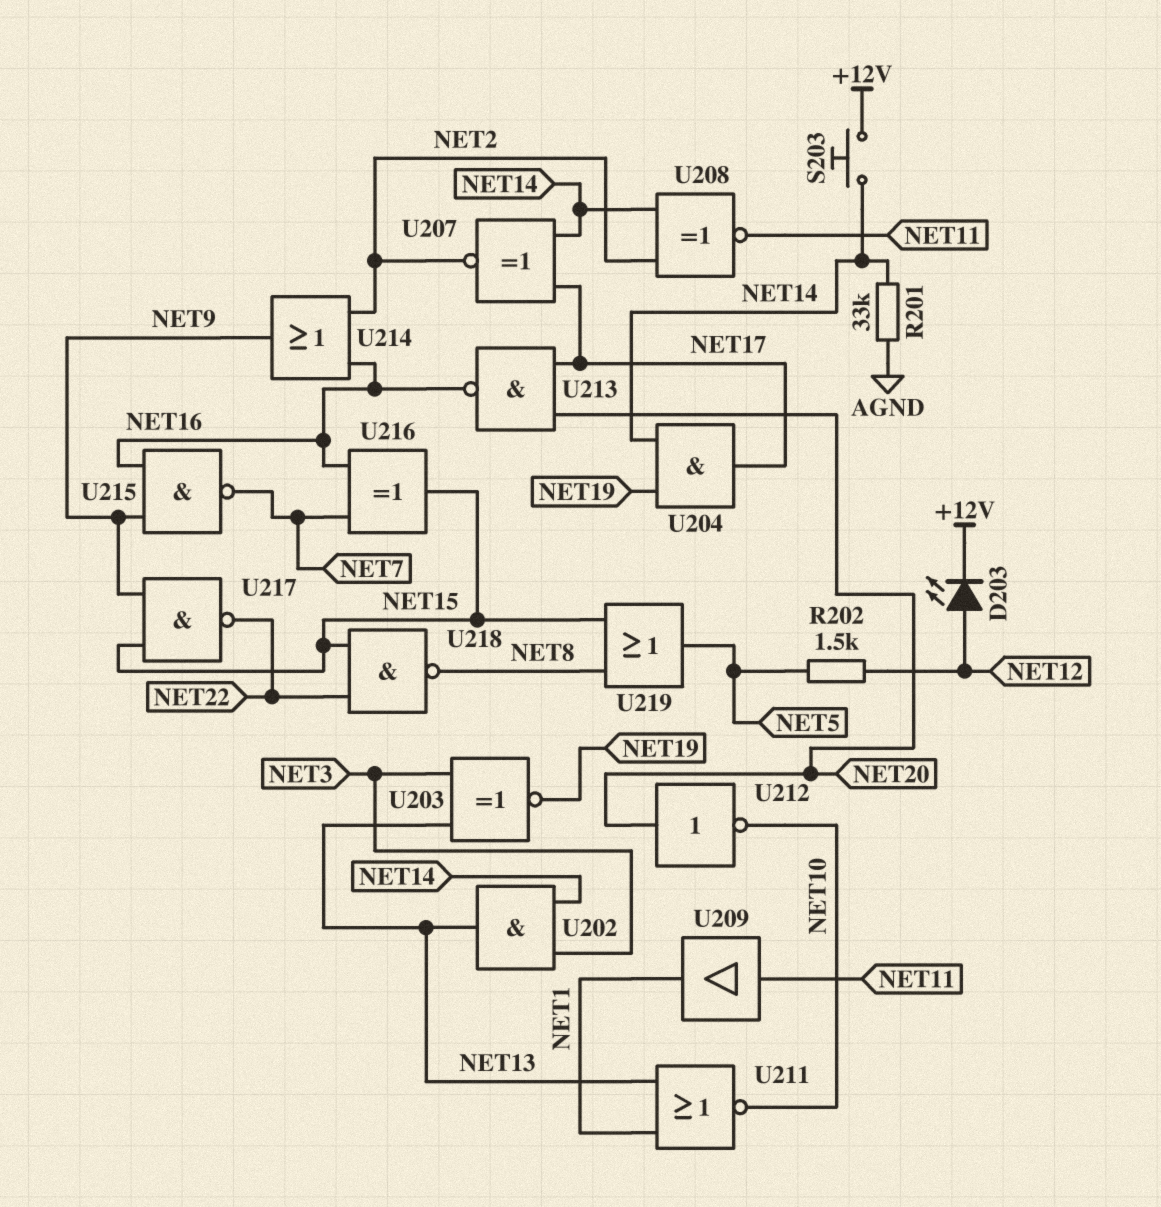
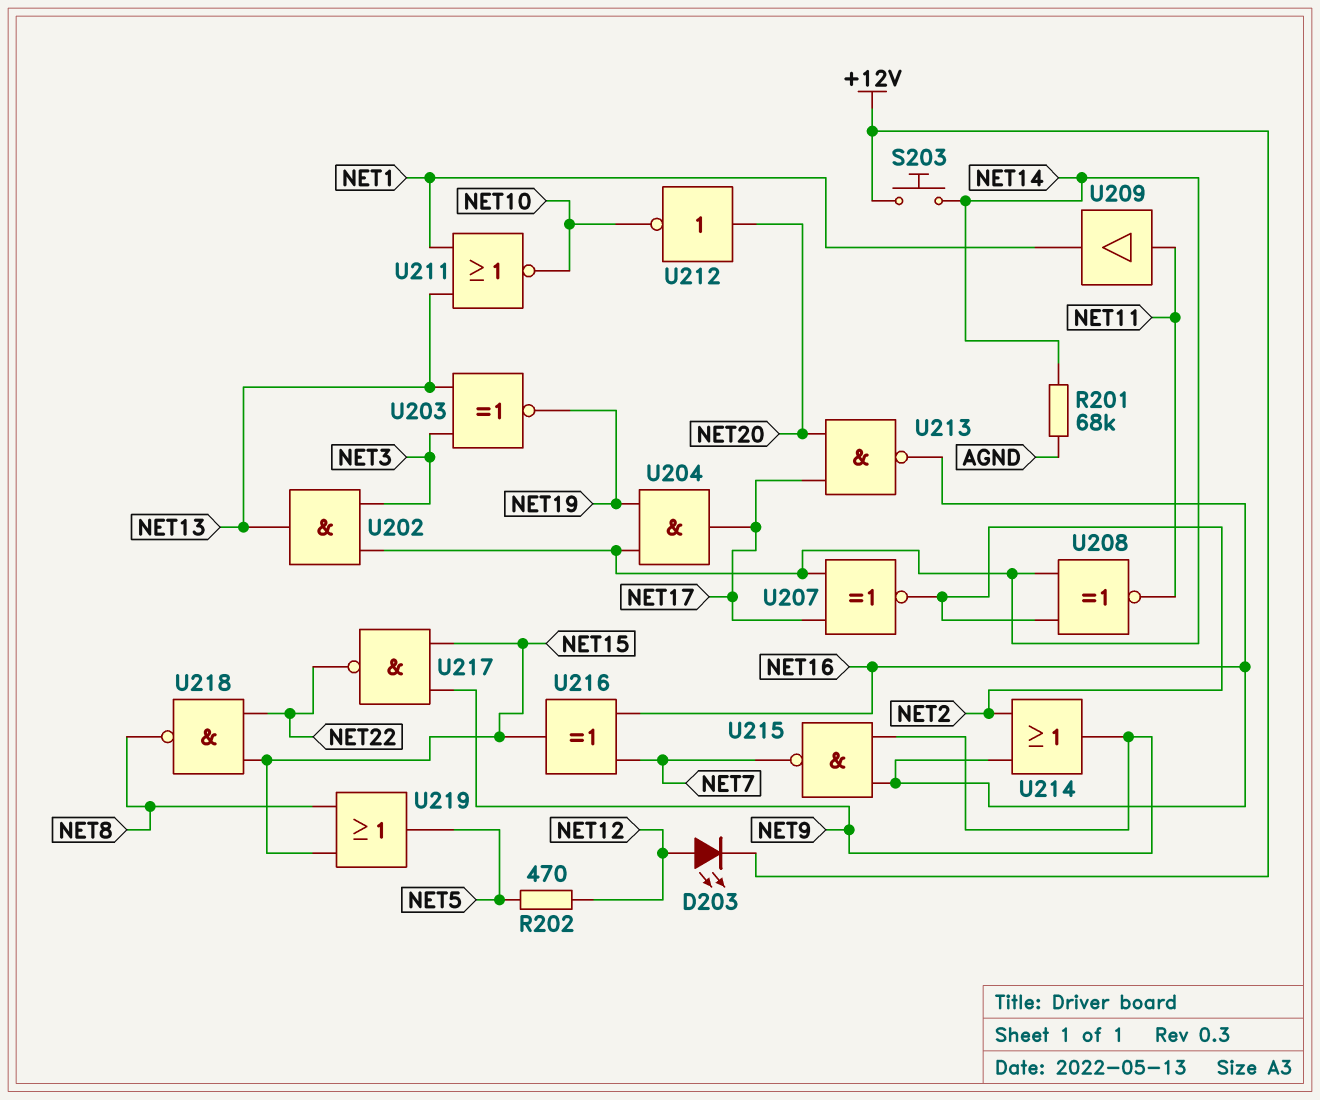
R201: 33k (AGND, NET14) -> 68k (AGND, NET14)
R202: 1.5k (NET5, NET12) -> 470 (NET5, NET12)

